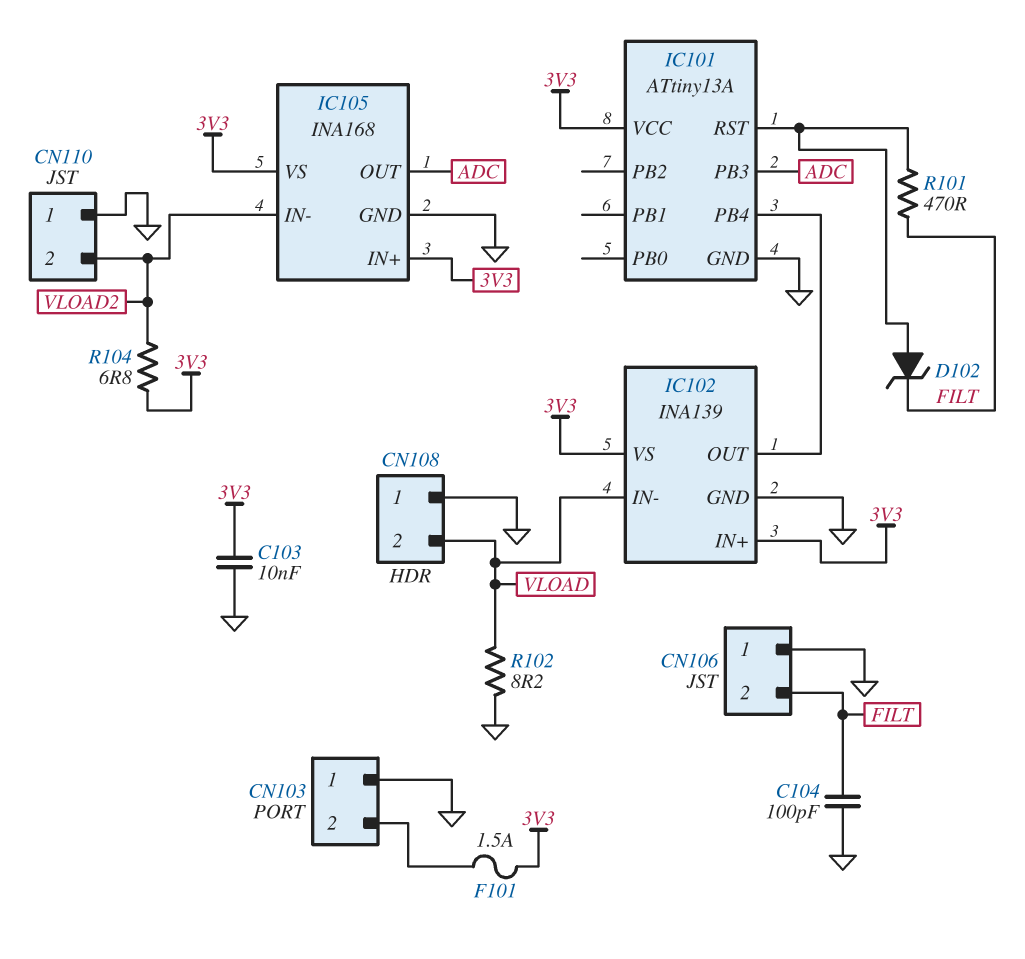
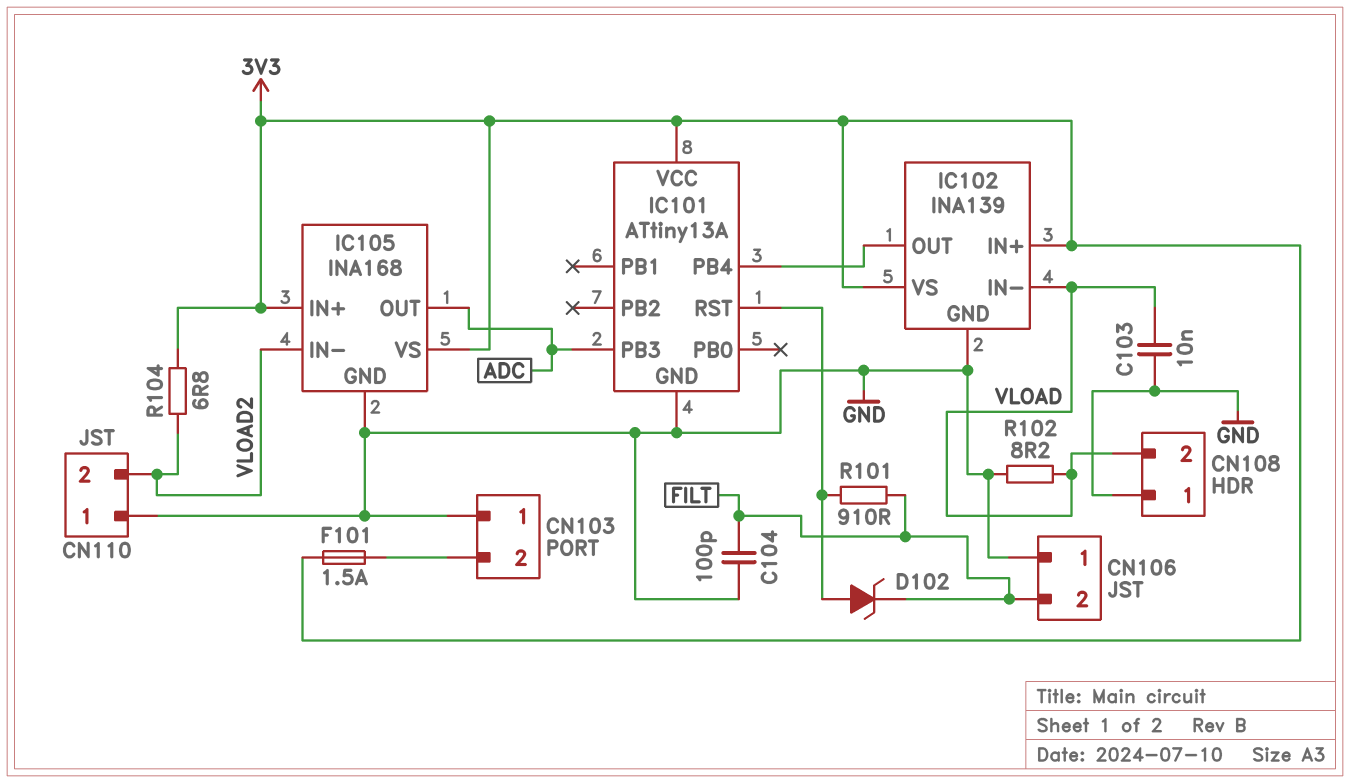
C103: 10nF (3V3, GND) -> 10nF (GND, VLOAD)
R101: 470 (FILT, IC101/RST) -> 910 (FILT, IC101/RST)

